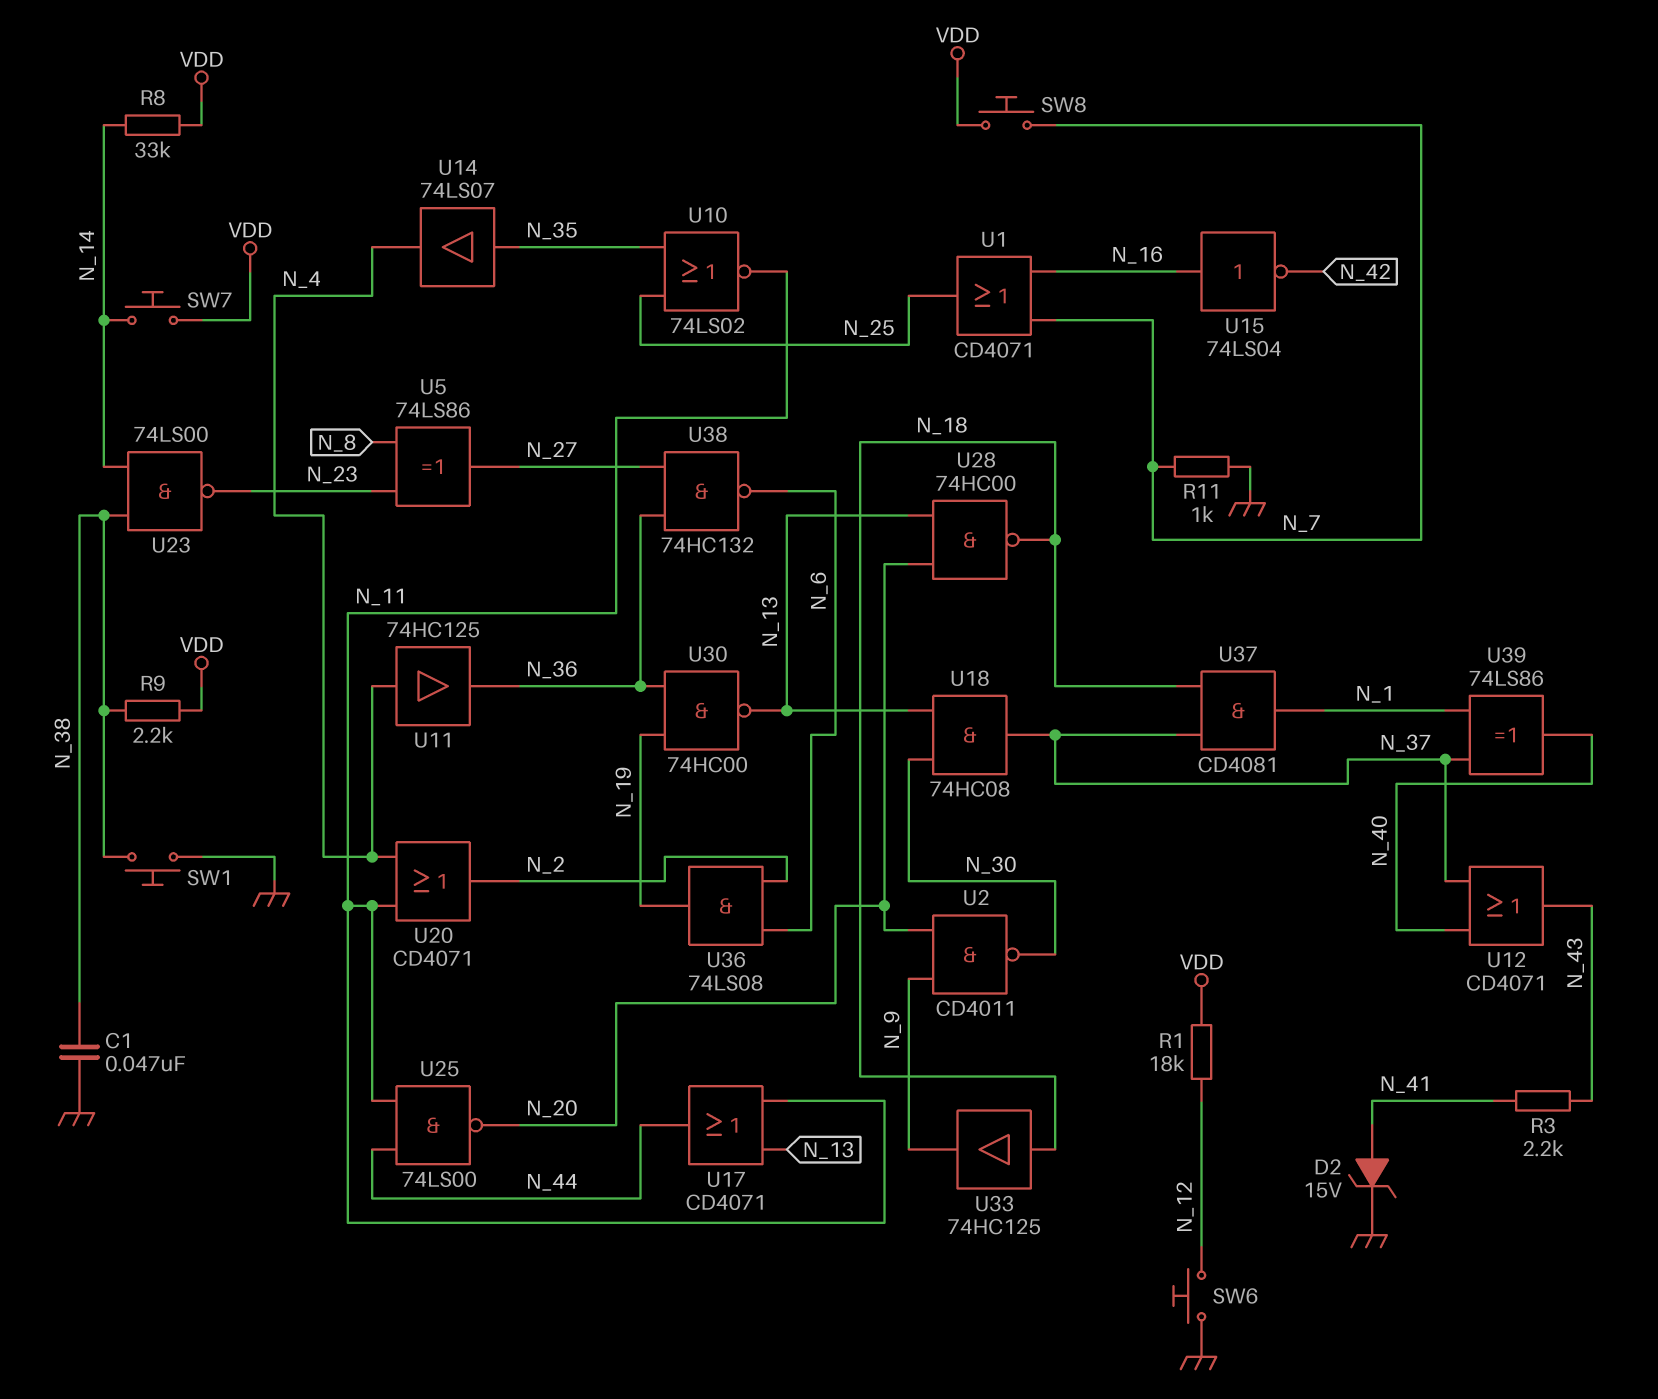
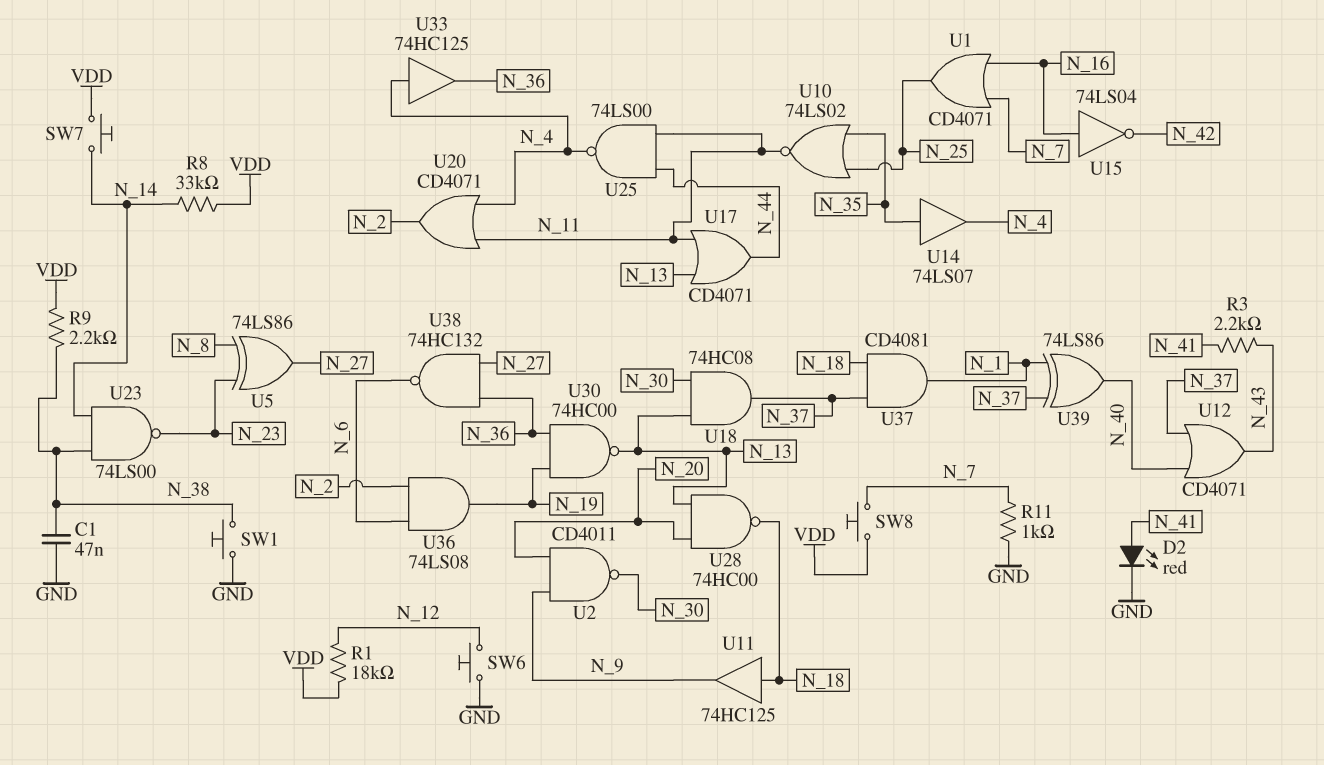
D2: zener 15V (A N_41, K GND) -> LED red (A N_41, K GND)
U11: buffer 74HC125 (in N_4, out N_36) -> buffer 74HC125 (in N_18, out N_9)
U25: NAND 74LS00 (in N_11, in N_44, out N_20) -> NAND 74LS00 (in N_11, in N_44, out N_4)
U33: buffer 74HC125 (in N_18, out N_9) -> buffer 74HC125 (in N_4, out N_36)

